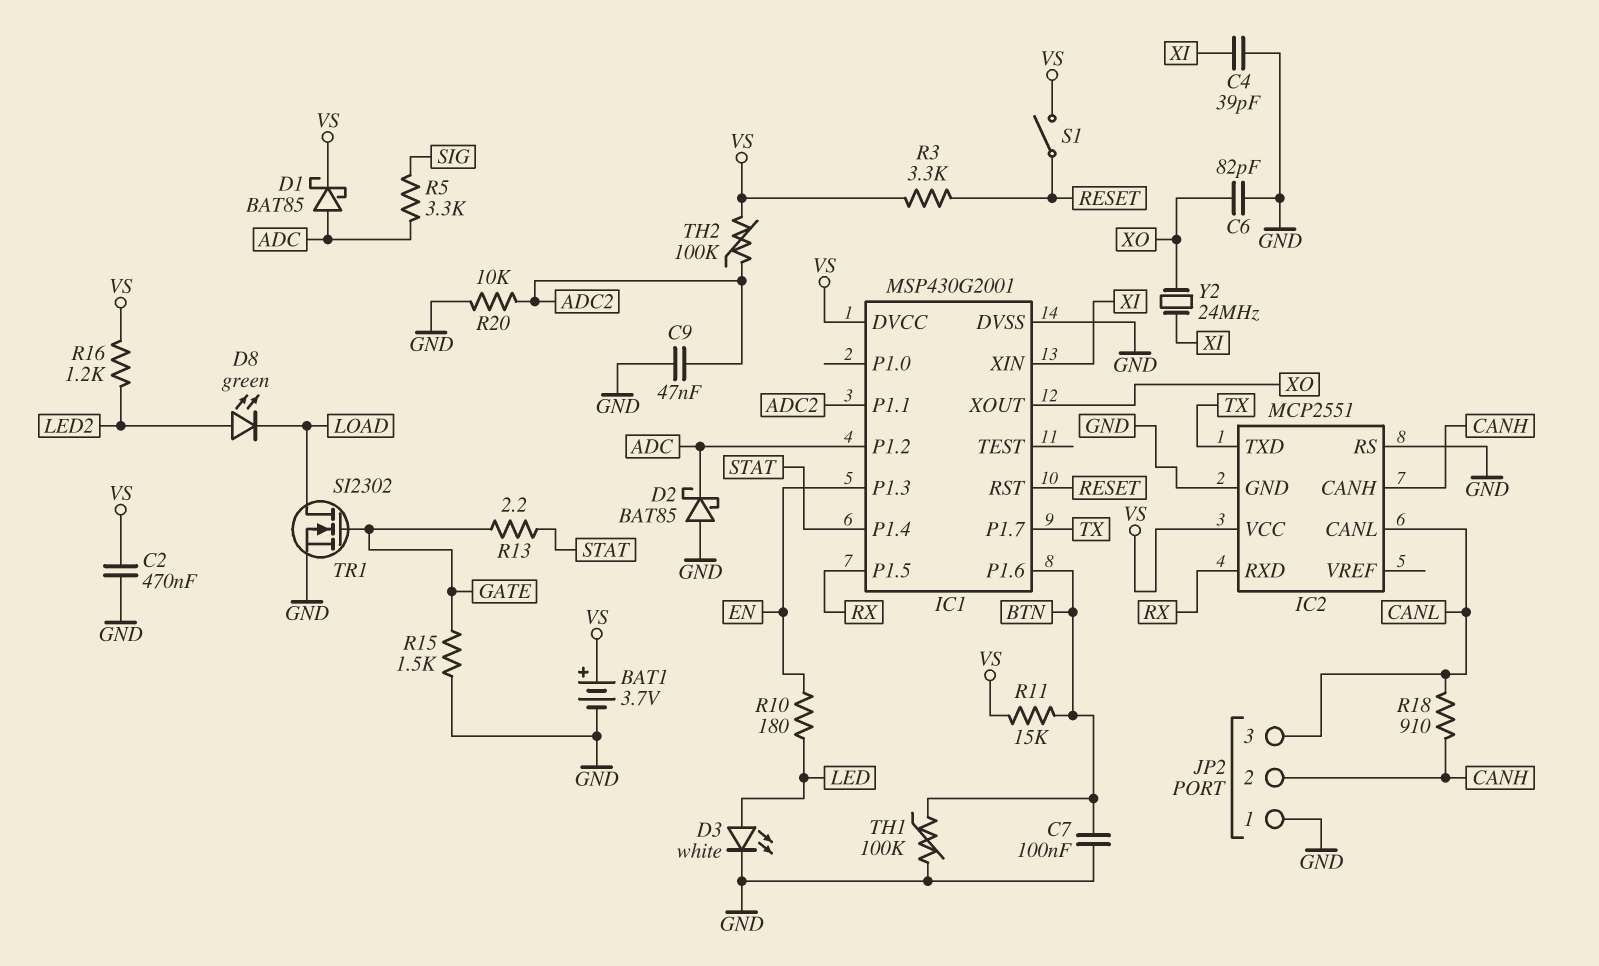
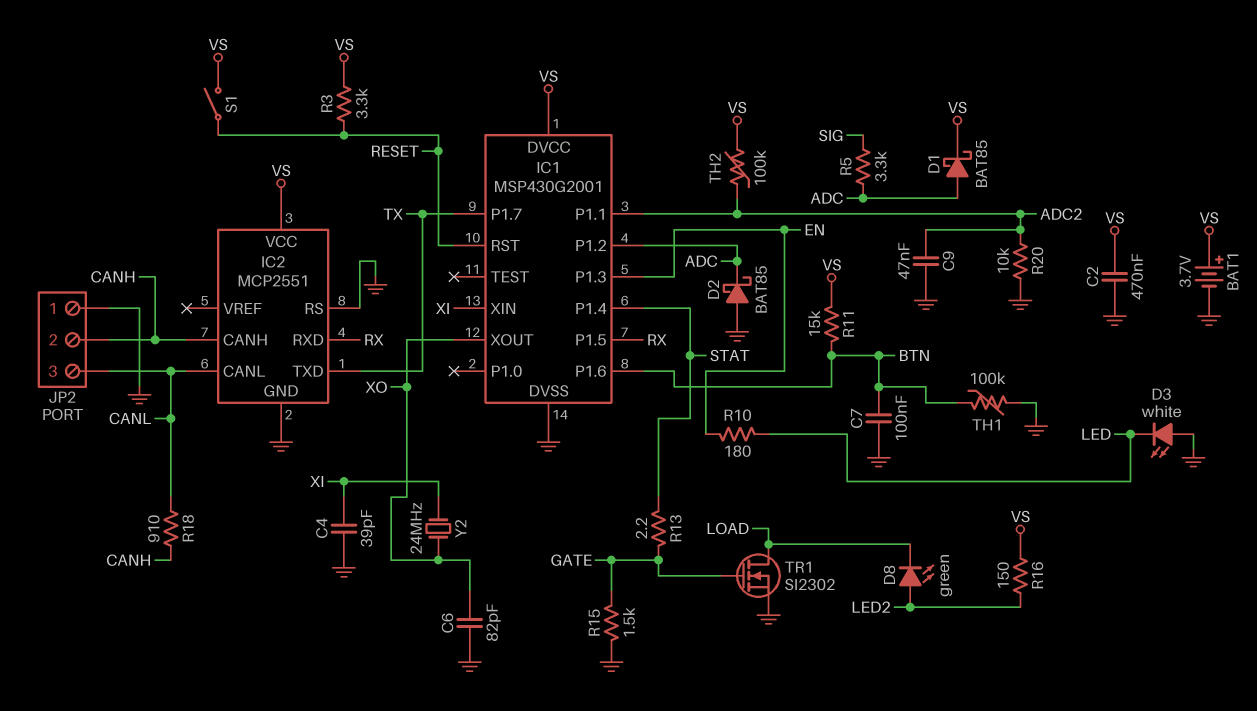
D3: LED white (A LED, K GND) -> LED white (A GND, K LED)
R16: 1.2k (LED2, VS) -> 150 (LED2, VS)

